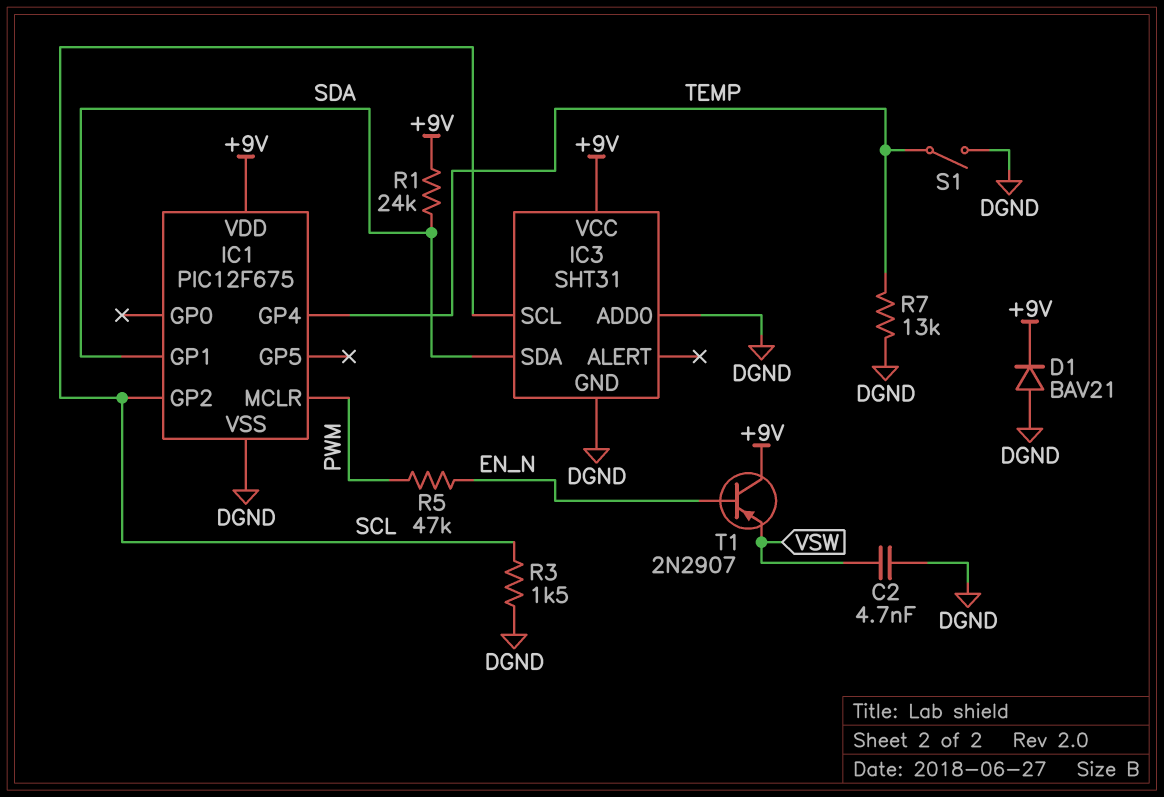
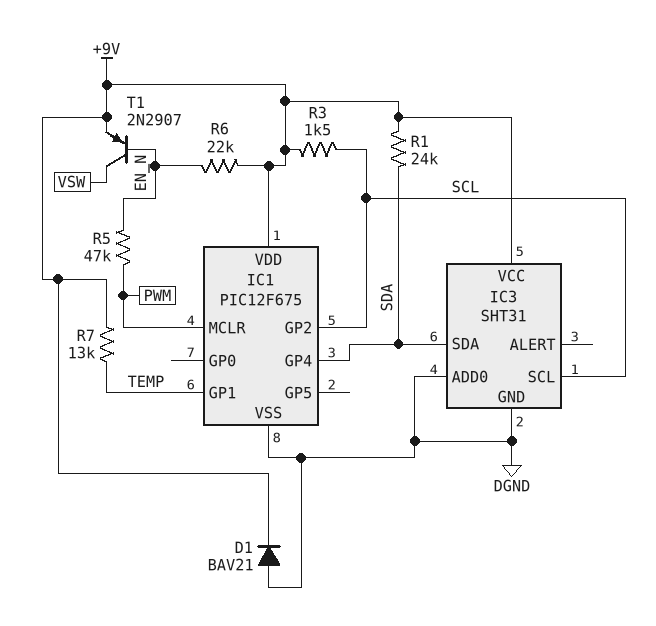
C2: 4.7nF (DGND, VSW) -> none
IC1 pin GP1: SDA -> TEMP
IC1 pin GP4: TEMP -> SDA
R3: 1.5k (DGND, SCL) -> 1.5k (+9V, SCL)
R6: none -> 22k (+9V, EN_N)
R7: 13k (DGND, TEMP) -> 13k (+9V, TEMP)
S1: switch (DGND, TEMP) -> none
T1: PNP 2N2907 (B EN_N, C +9V, E VSW) -> PNP 2N2907 (B EN_N, C VSW, E +9V)

